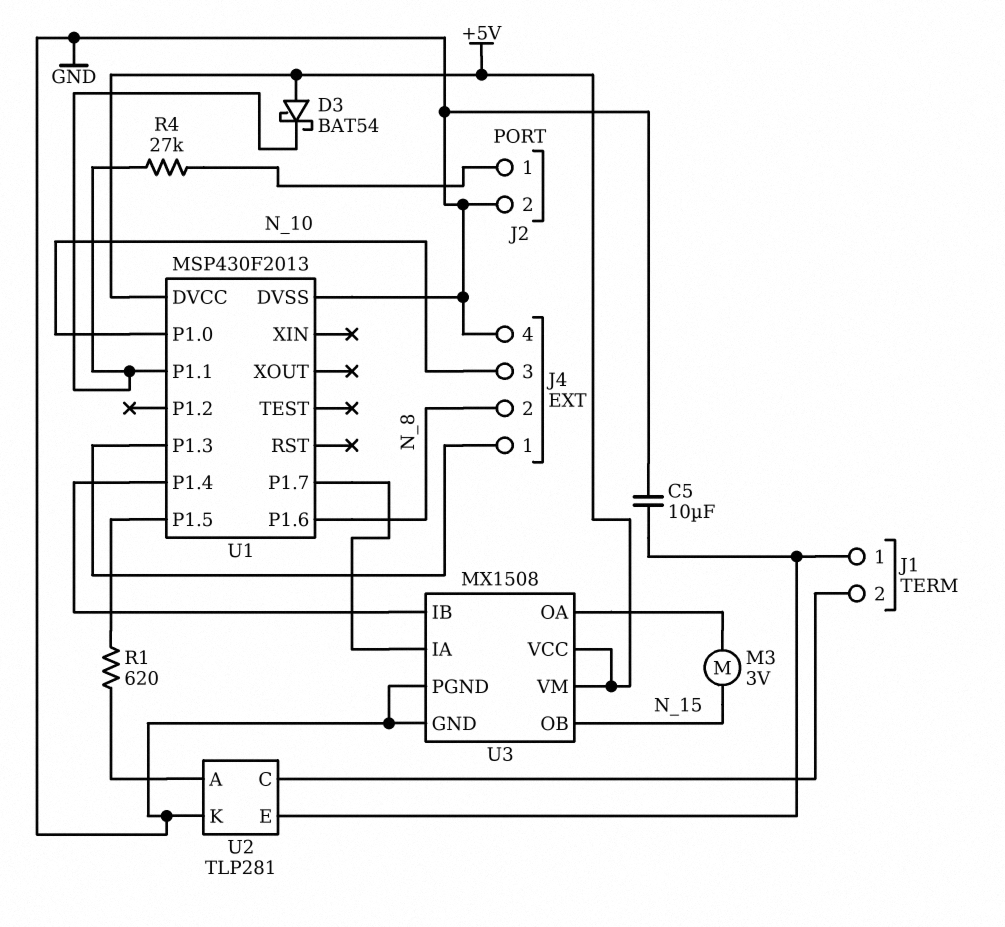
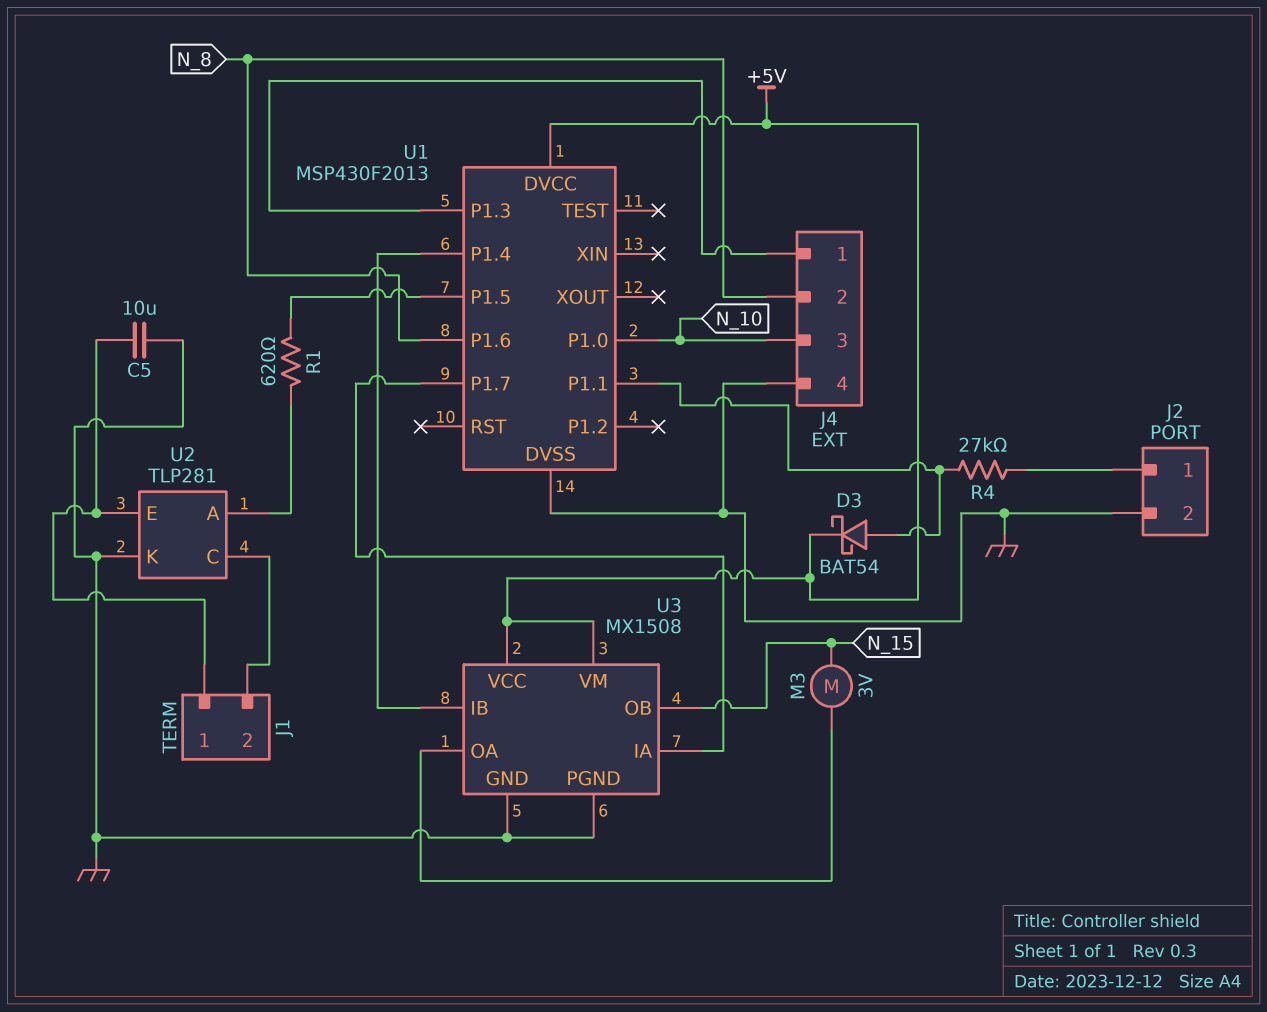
D3: schottky BAT54 (A +5V, K U1/P1.1) -> schottky BAT54 (A U1/P1.1, K +5V)

